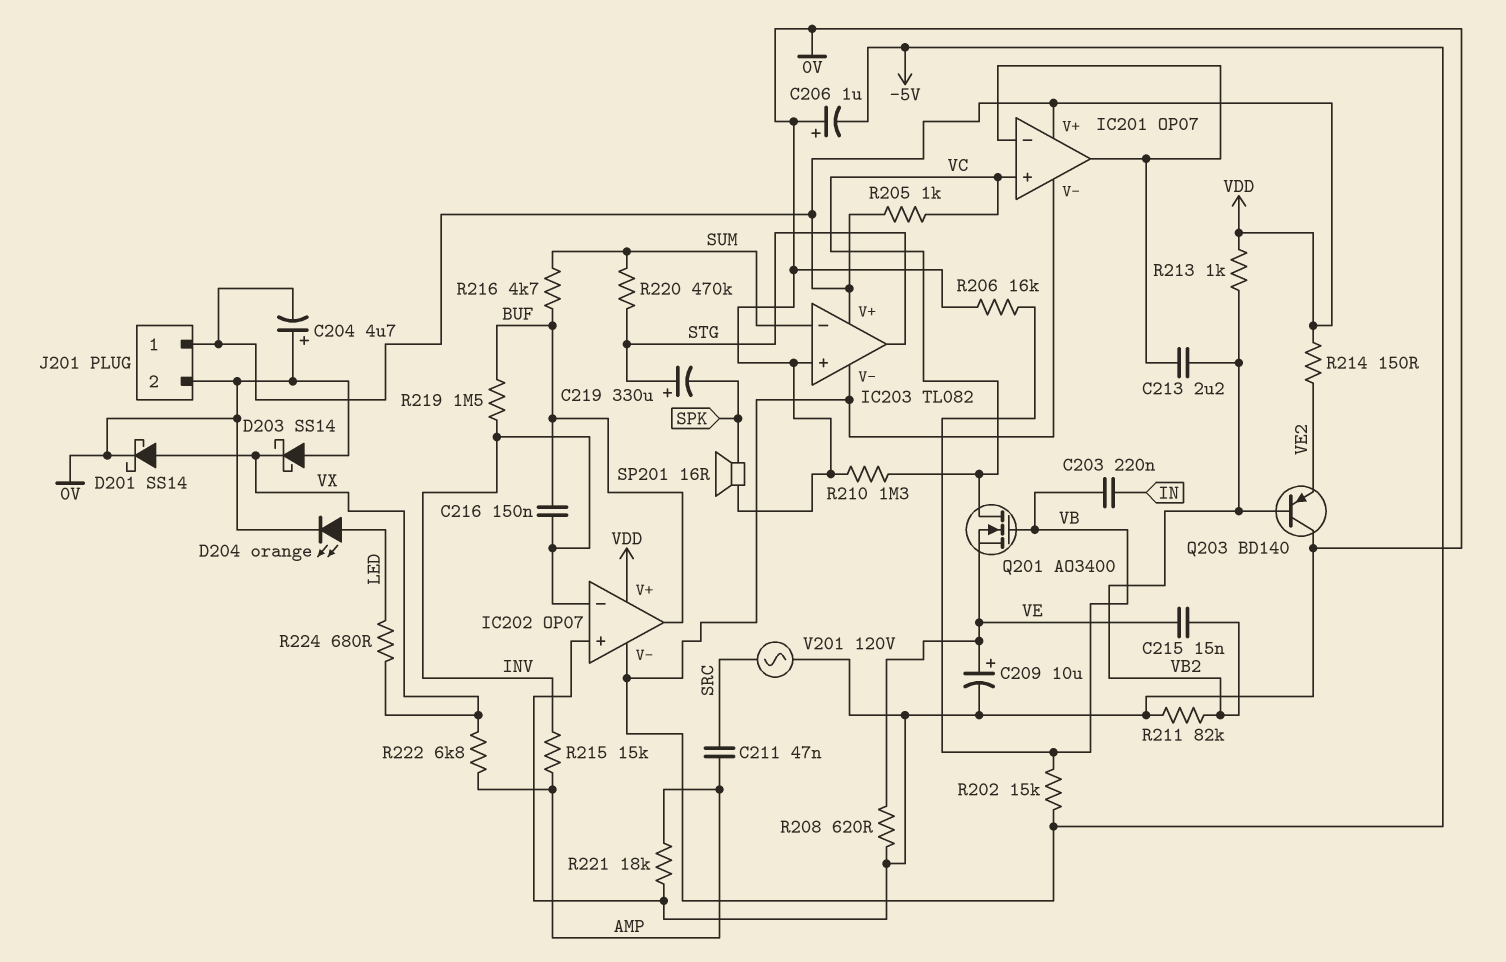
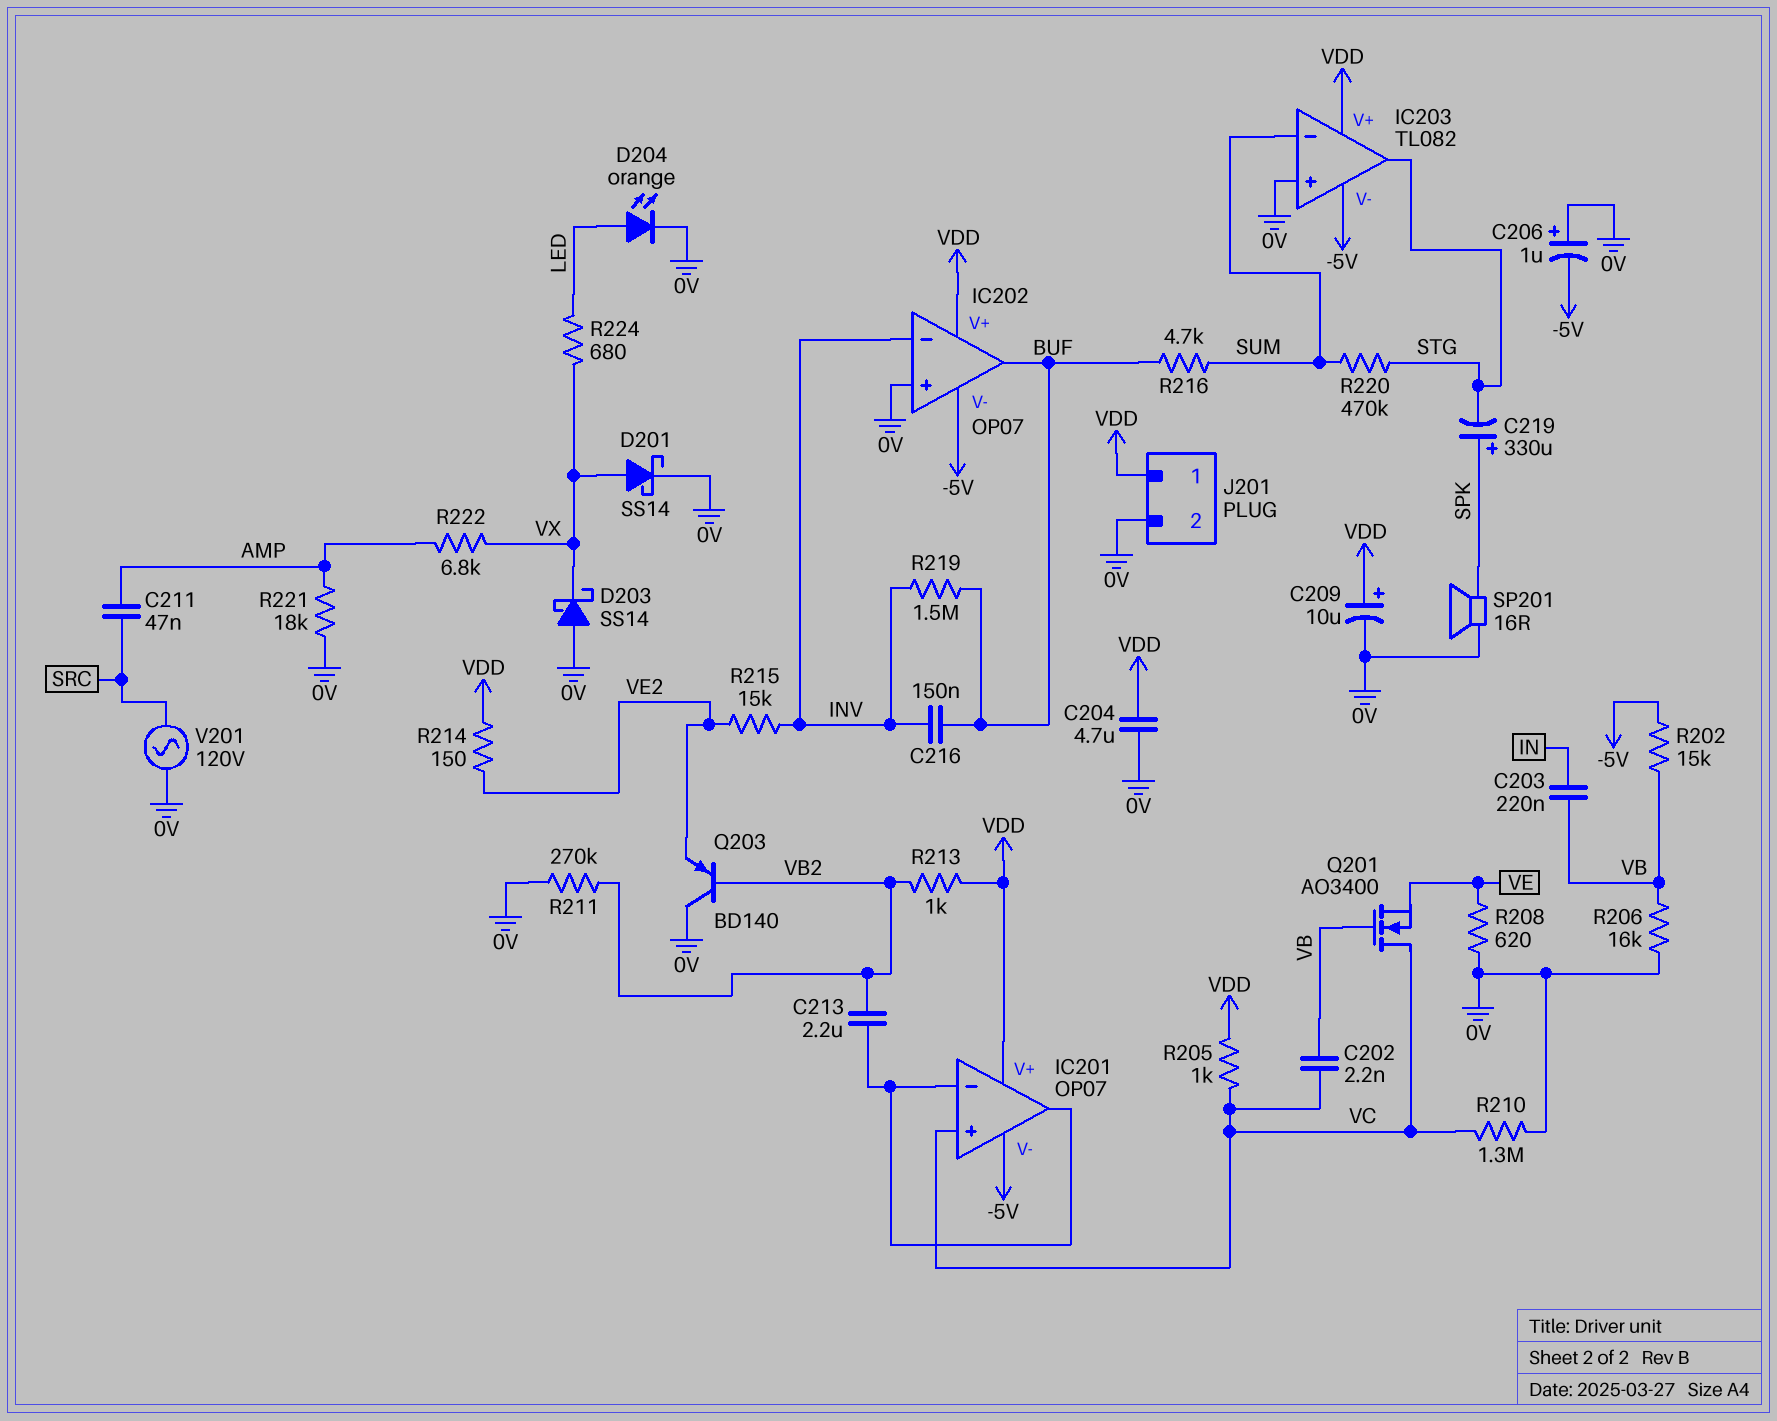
C202: none -> 2.2nF (VB, VC)
C204: 4.7uF (plus 0V, minus VDD) -> 4.7uF (0V, VDD)
C209: 10uF (plus VE, minus 0V) -> 10uF (plus VDD, minus 0V)
C215: 15nF (VB2, VE) -> none
C219: 330uF (plus STG, minus SPK) -> 330uF (plus SPK, minus STG)
R211: 82k (0V, VB2) -> 270k (0V, VB2)
R215: 15k (AMP, INV) -> 15k (INV, VE2)

